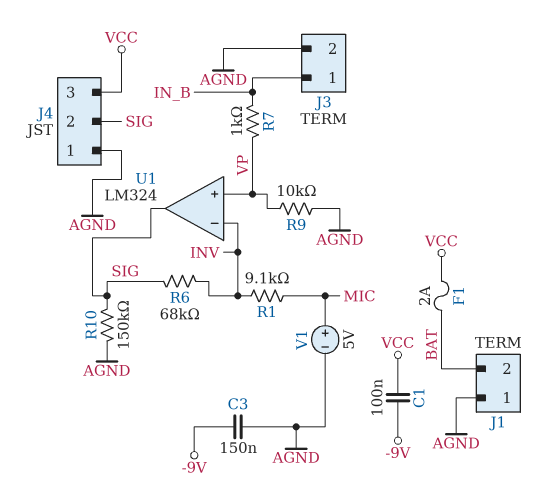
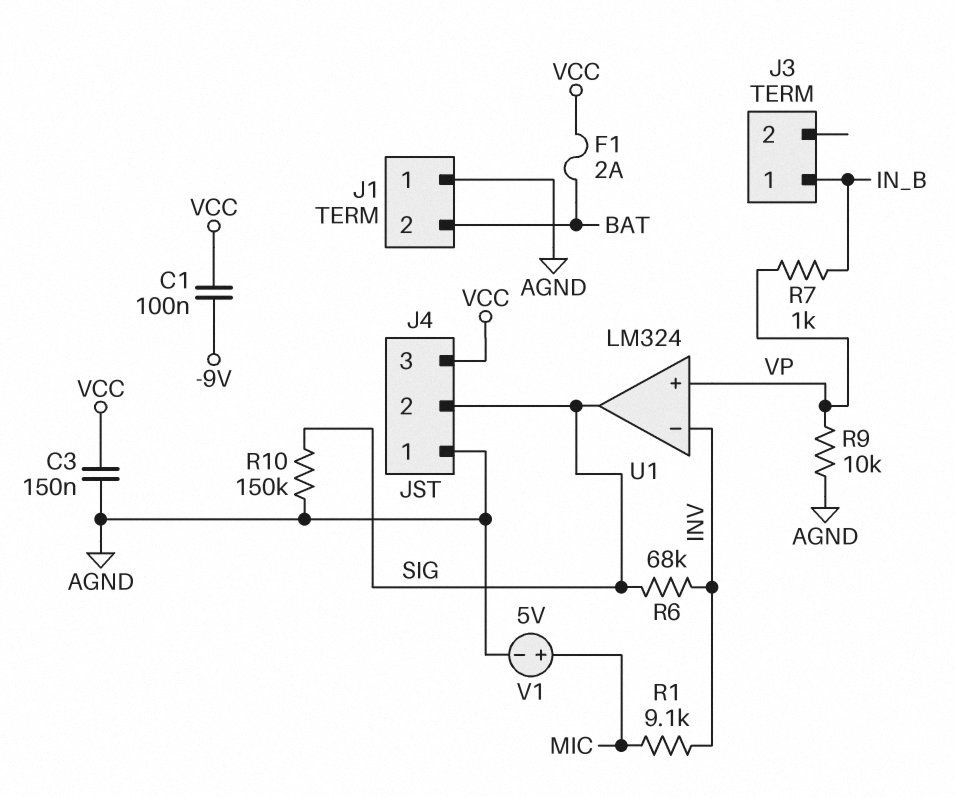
C3: 150nF (-9V, AGND) -> 150nF (AGND, VCC)
J3 pin 2: AGND -> none

